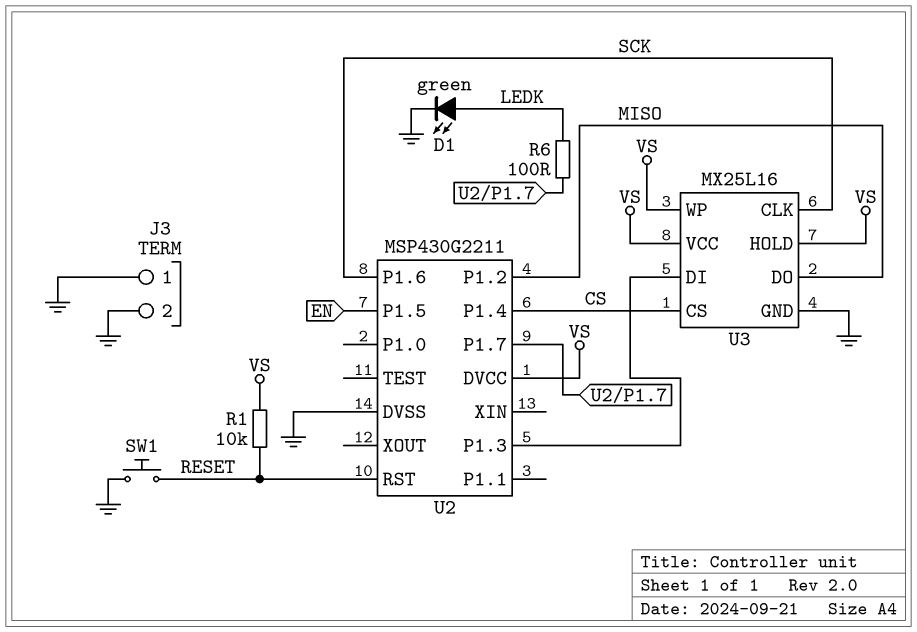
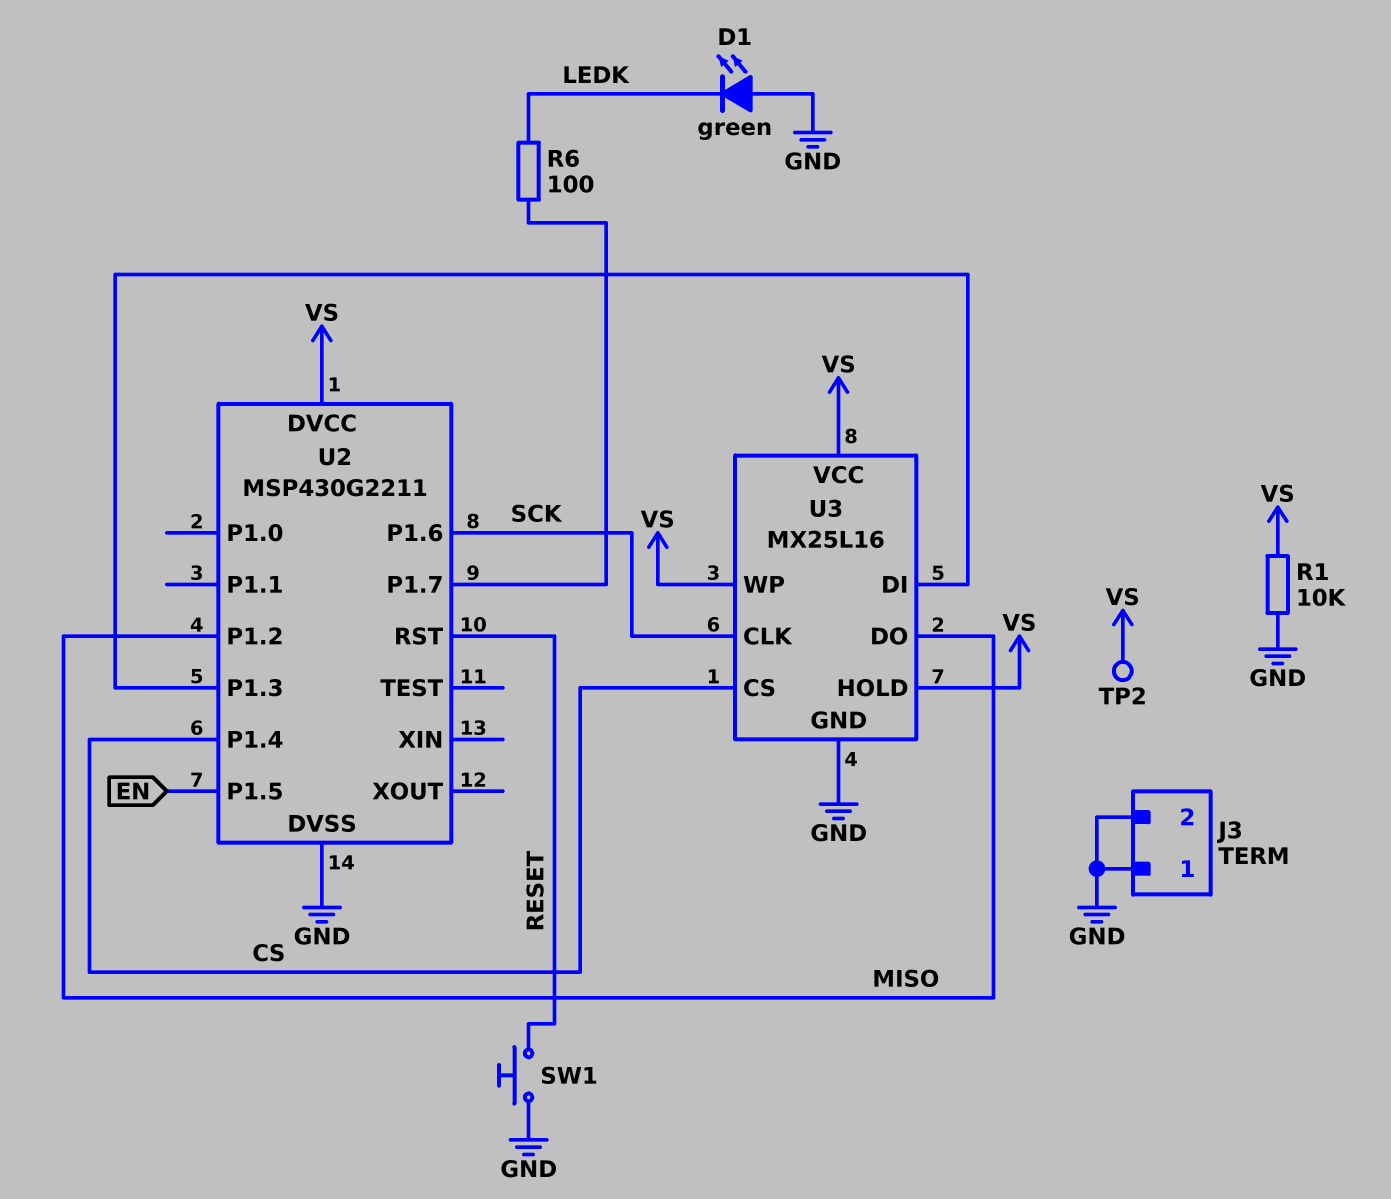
D1: LED green (A LEDK, K GND) -> LED green (A GND, K LEDK)
R1: 10k (RESET, VS) -> 10k (GND, VS)
TP2: none -> test point (VS)

